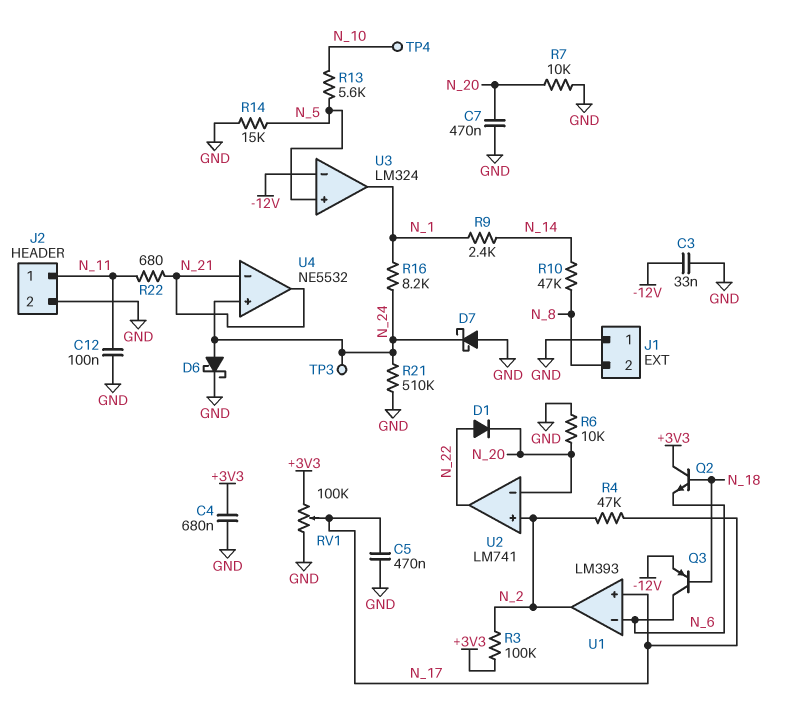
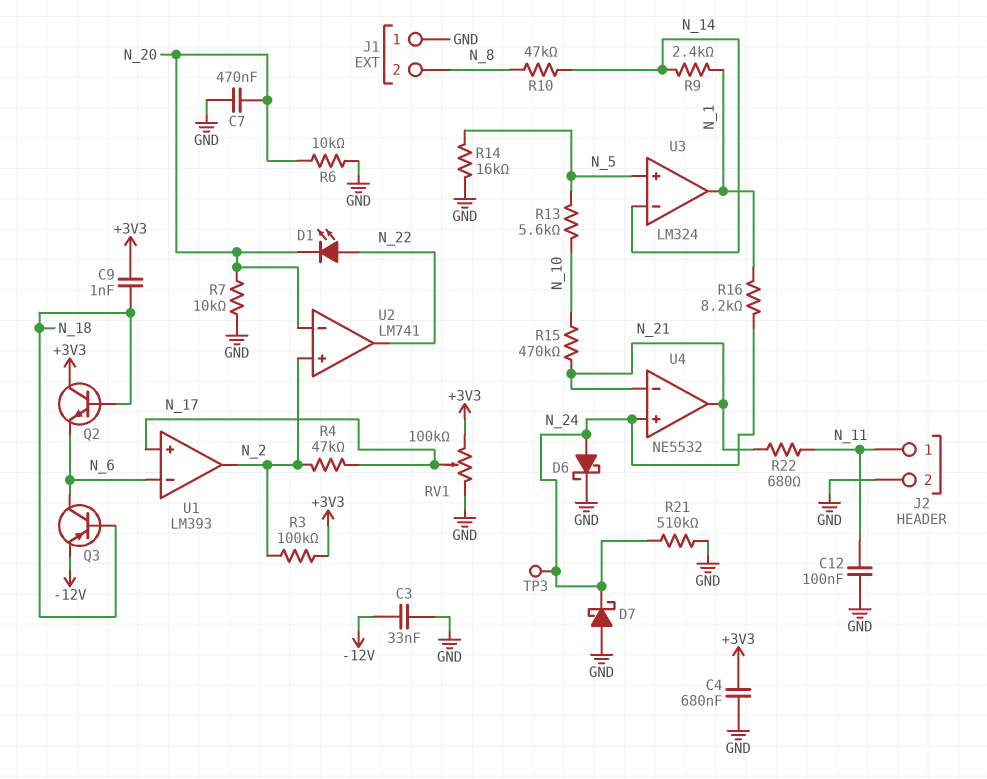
C5: 470nF (GND, N_17) -> none
C9: none -> 1nF (+3V3, N_18)
D1: diode (A N_22, K N_20) -> LED (A N_22, K N_20)
R14: 15k (GND, N_5) -> 16k (GND, N_5)
R15: none -> 470k (N_10, N_21)
TP4: test point (N_10) -> none
U3 pin in-: -12V -> N_14

